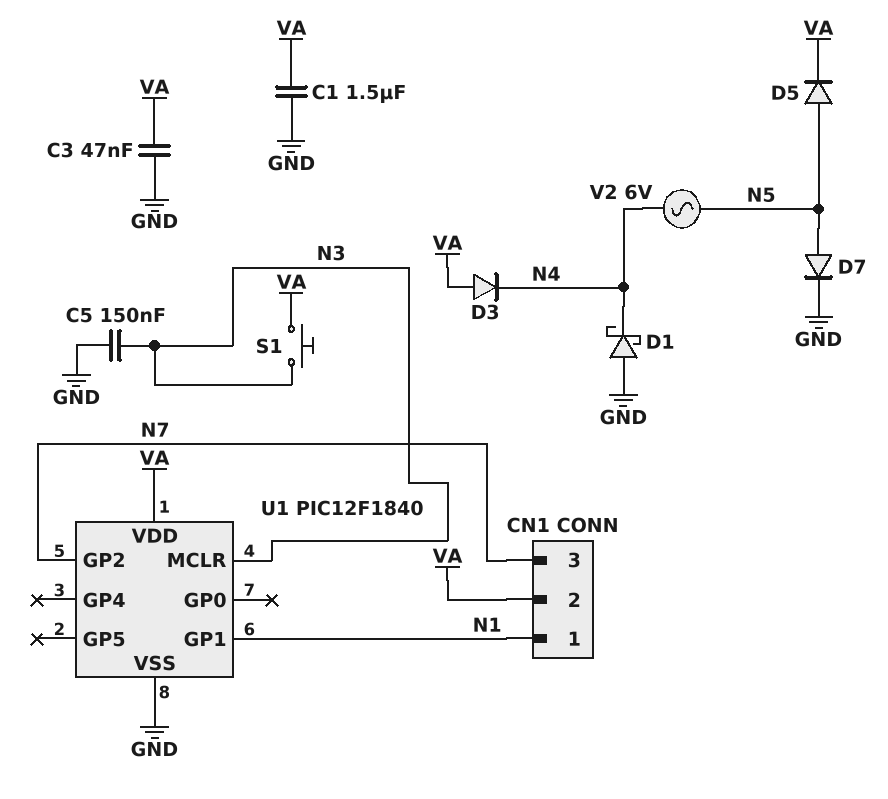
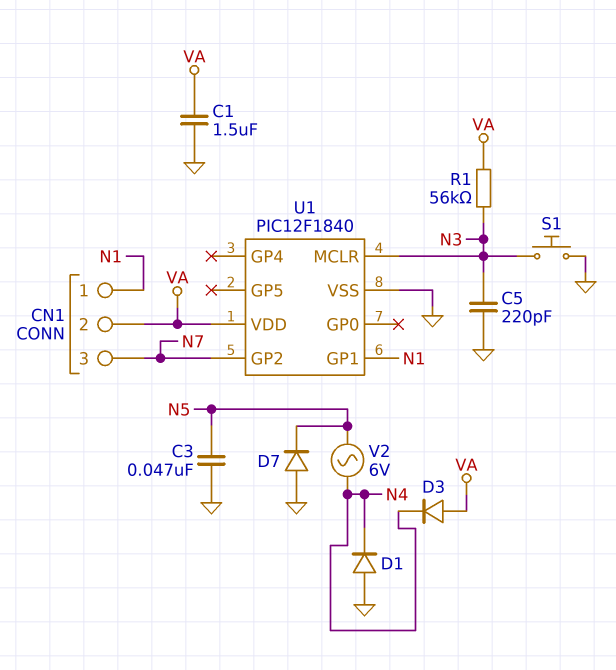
C3: 47nF (GND, VA) -> 47nF (GND, N5)
C5: 150nF (GND, N3) -> 220pF (GND, N3)
D1: schottky (A GND, K N4) -> diode (A GND, K N4)
D5: diode (A N5, K VA) -> none
D7: diode (A N5, K GND) -> diode (A GND, K N5)
R1: none -> 56k (N3, VA)
S1: button (N3, VA) -> button (GND, N3)

